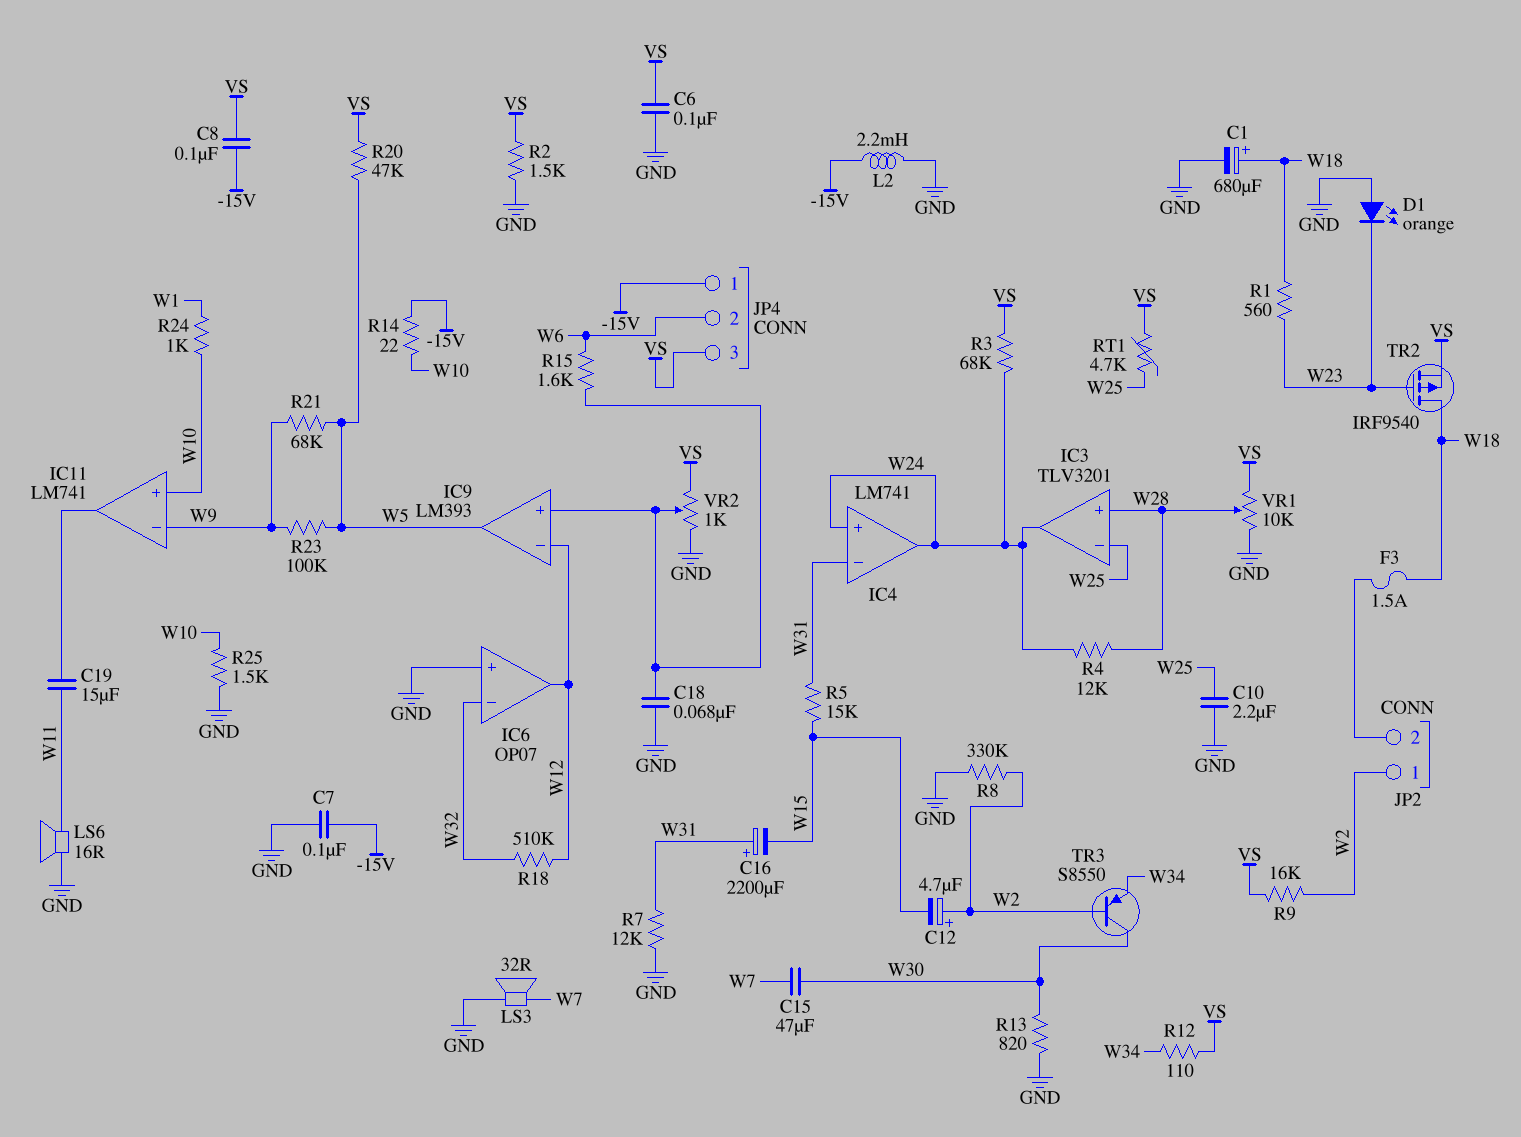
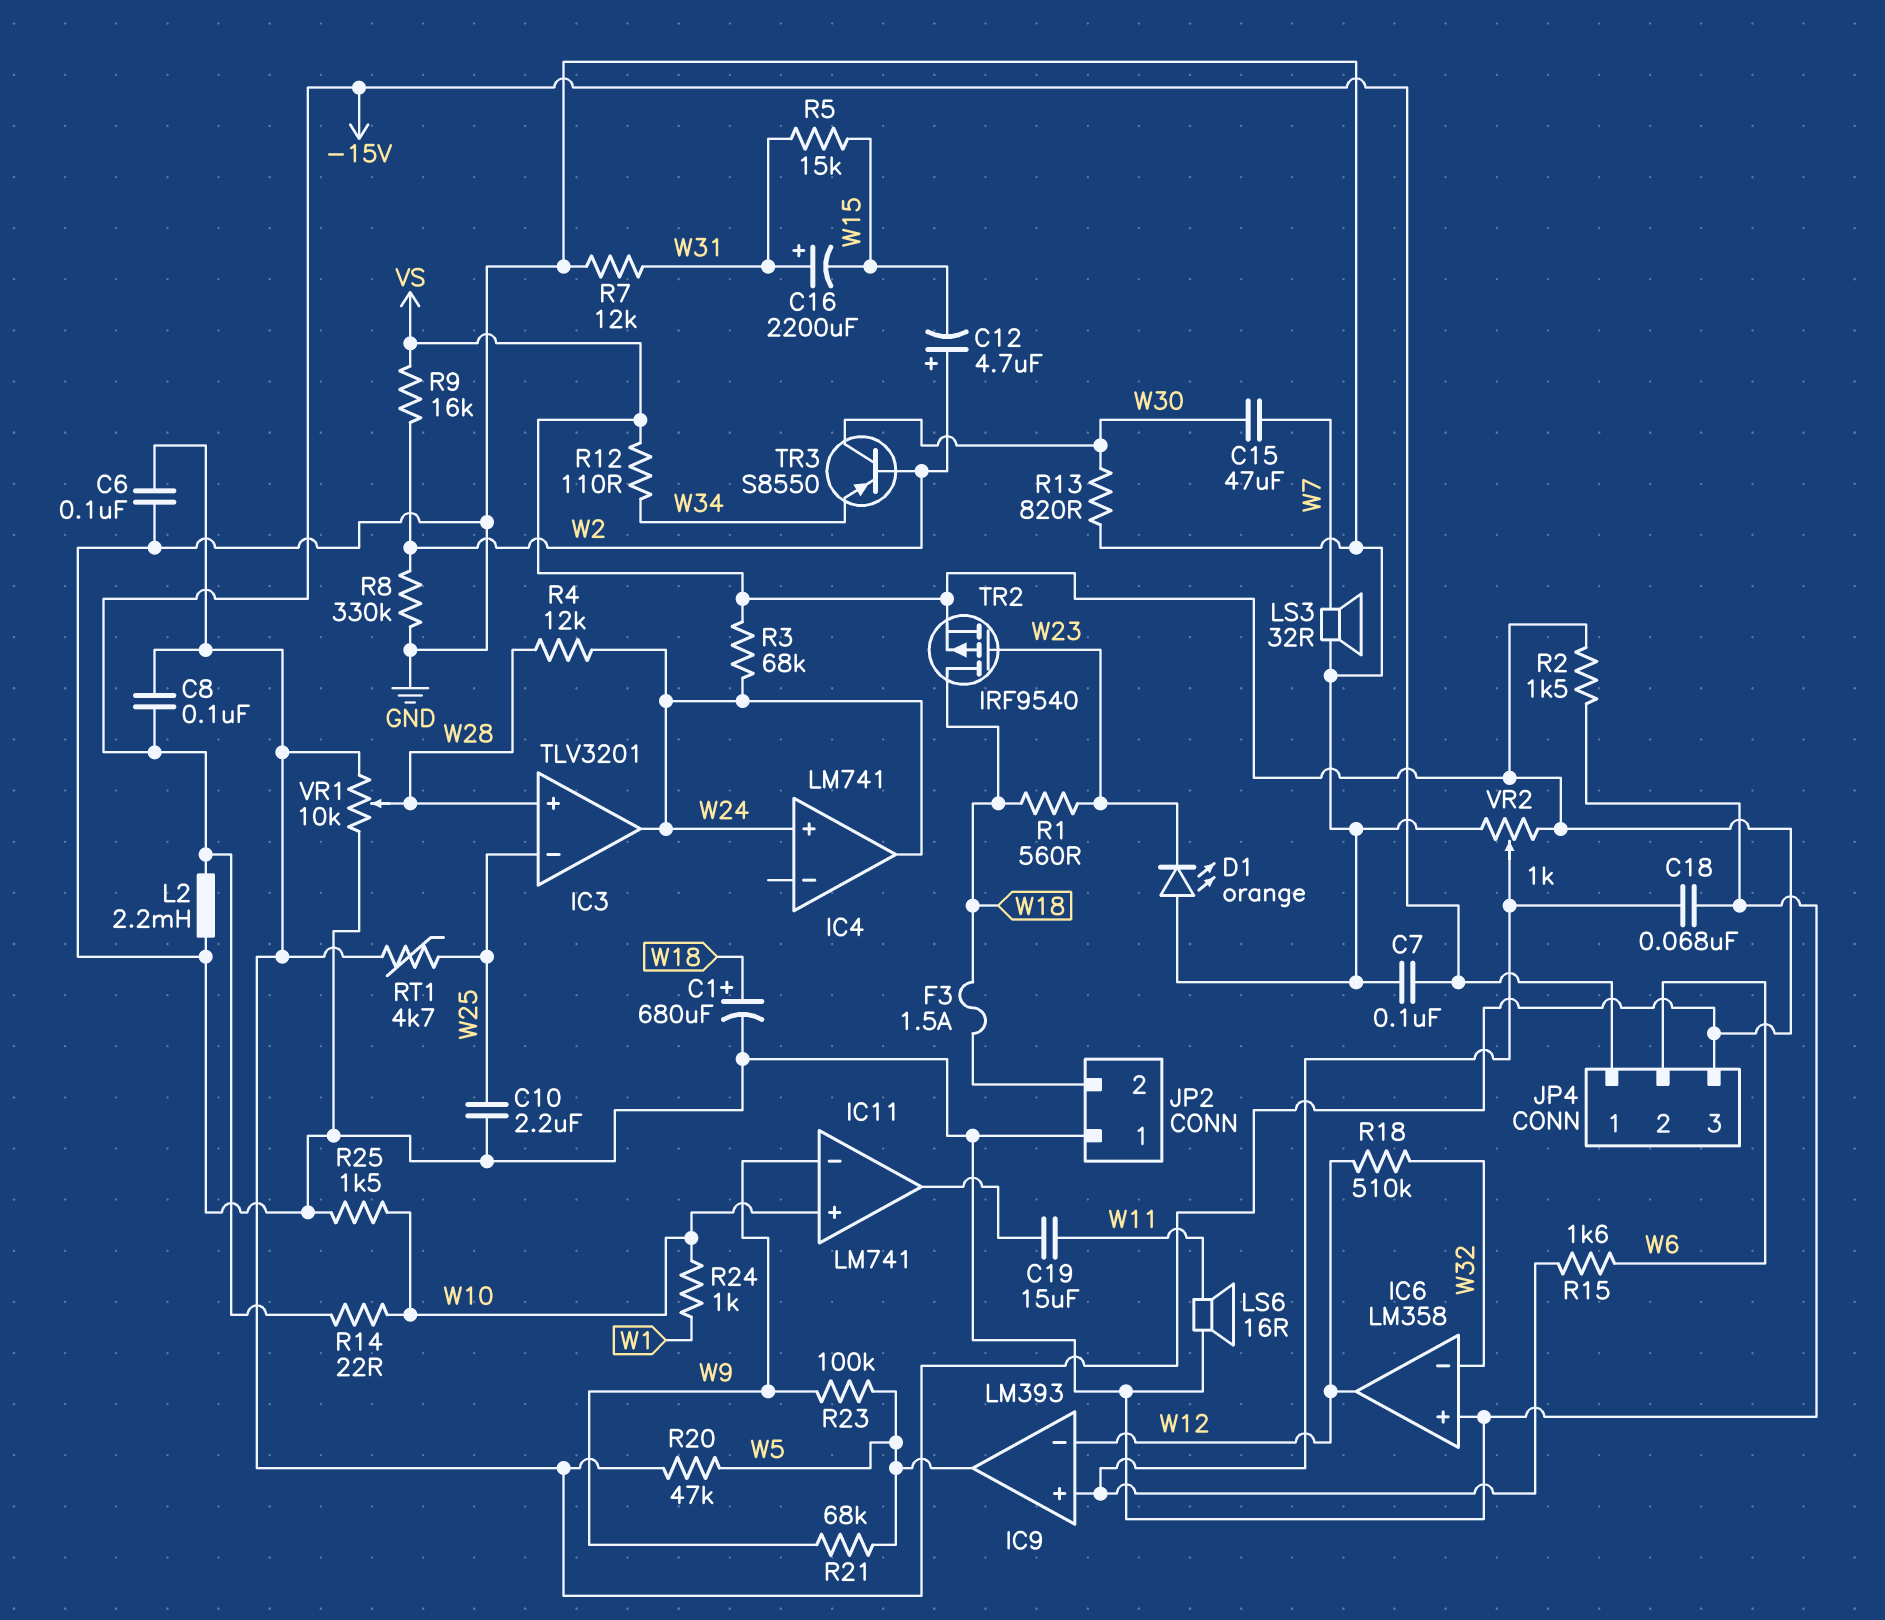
IC4 pin in-: W31 -> none
IC6: OP07 -> LM358
JP2 pin 1: W2 -> GND

